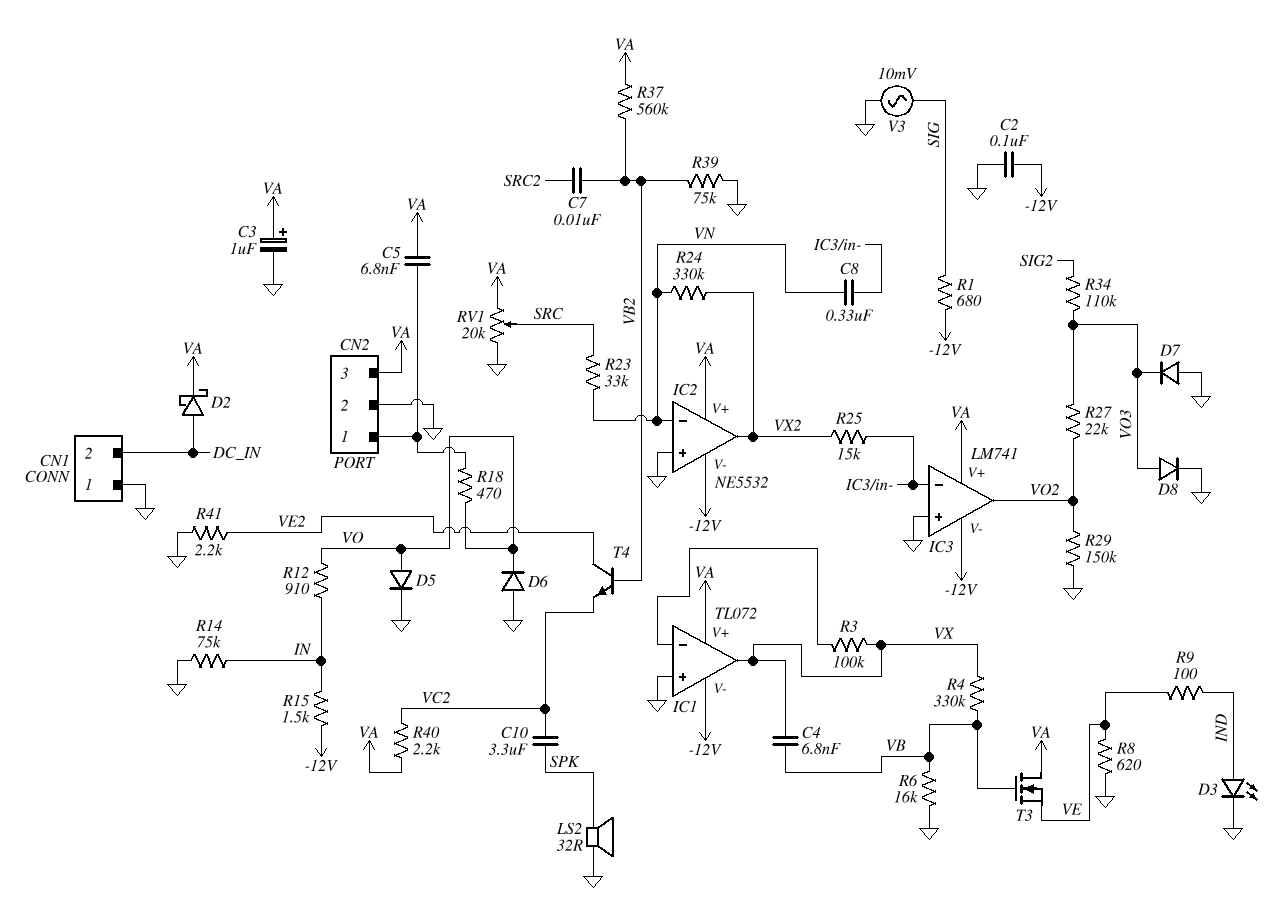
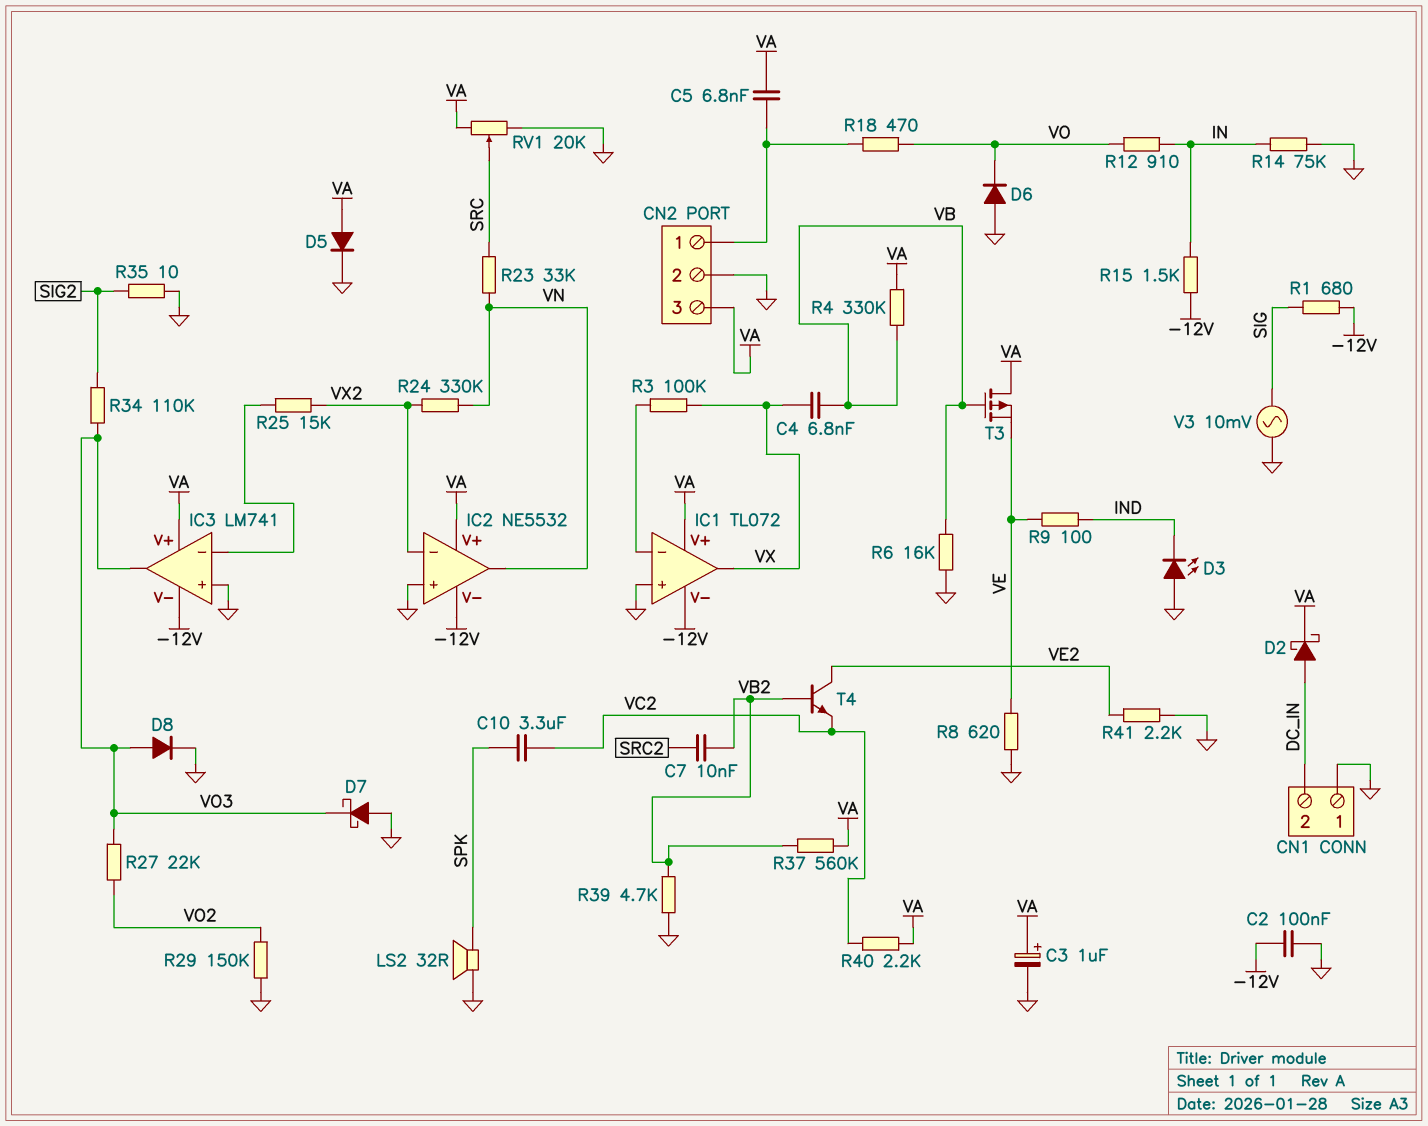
C8: 330nF (IC3/in-, VN) -> none
D3: LED (A IND, K GND) -> LED (A GND, K IND)
D5: diode (A VO, K GND) -> diode (A VA, K GND)
D7: diode (A GND, K VO3) -> schottky (A GND, K VO3)
IC2 pin in-: VN -> VX2
IC2 pin out: VX2 -> VN
IC3 pin out: VO2 -> VO3
R4: 330k (VB, VX) -> 330k (VA, VB)
R35: none -> 10 (GND, SIG2)
R39: 75k (GND, VB2) -> 4.7k (GND, VB2)
T3: NMOS (G VB, D VA, S VE) -> PMOS (G VB, D VA, S VE)

